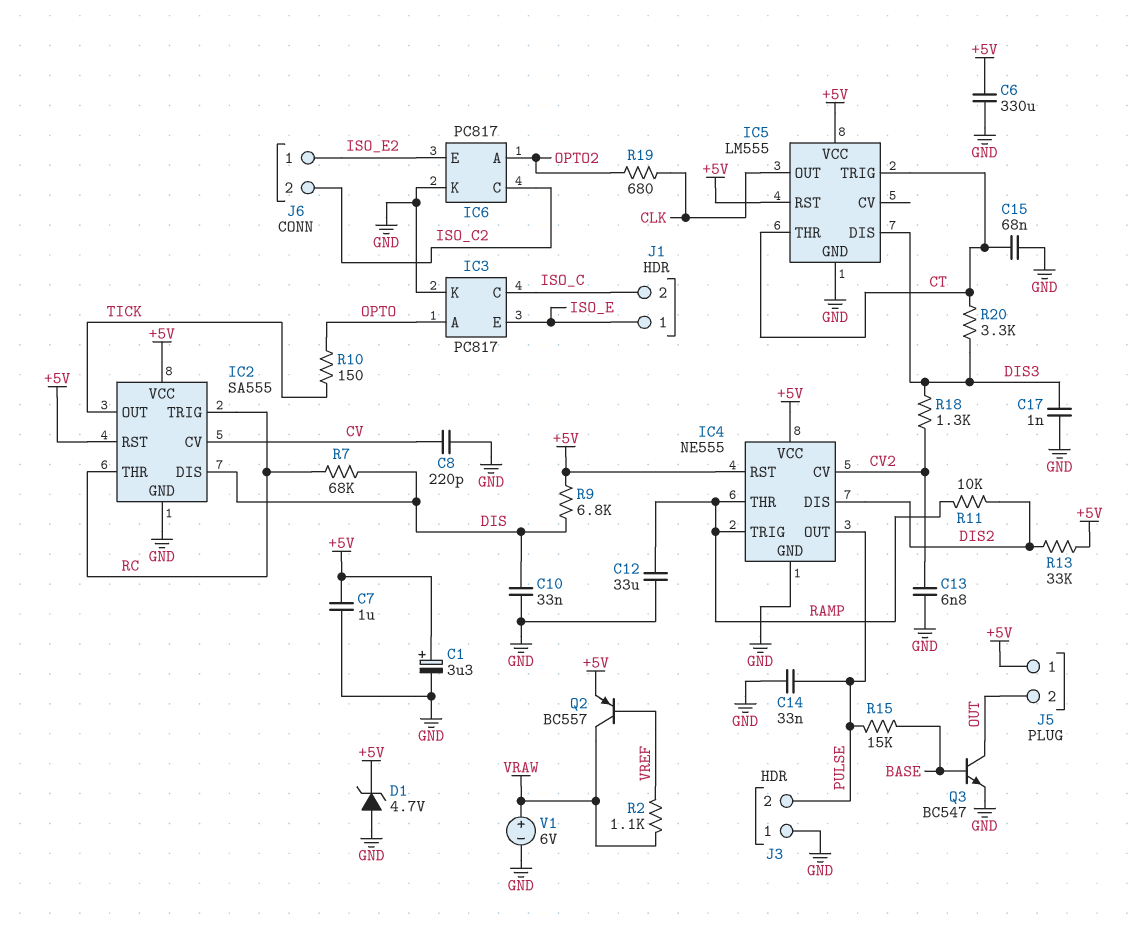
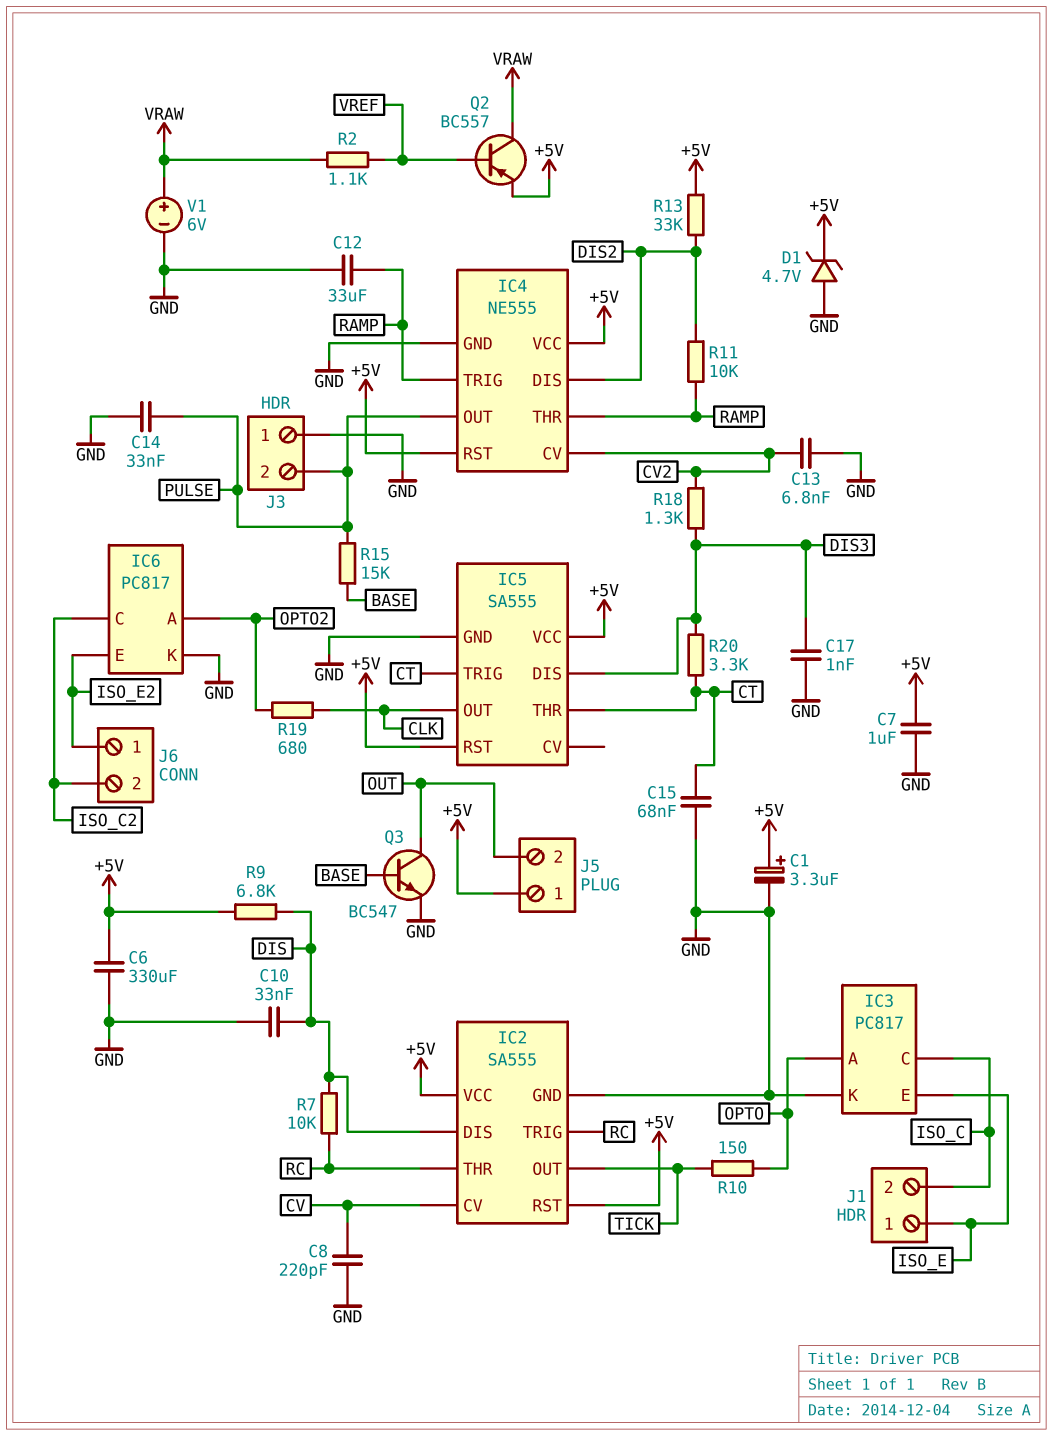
IC5: LM555 -> SA555
R7: 68k (DIS, RC) -> 10k (DIS, RC)

